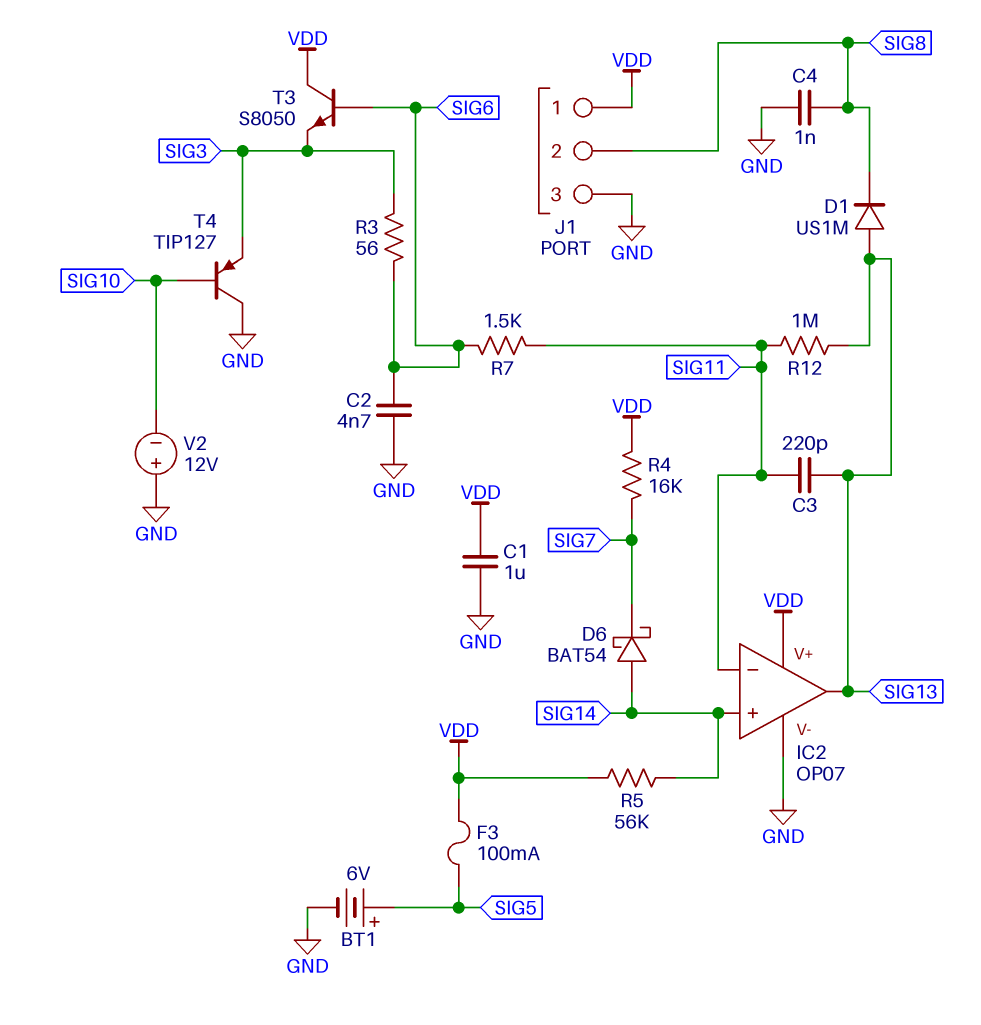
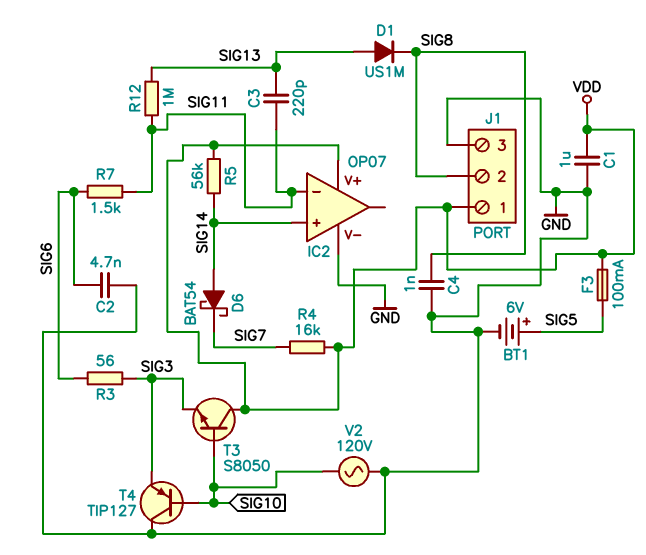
IC2 pin out: SIG13 -> none
T3: NPN S8050 (B SIG6, C VDD, E SIG3) -> NPN S8050 (B SIG10, C VDD, E SIG3)
V2: 12V (plus GND, minus SIG10) -> AC 120V (GND, SIG10)

